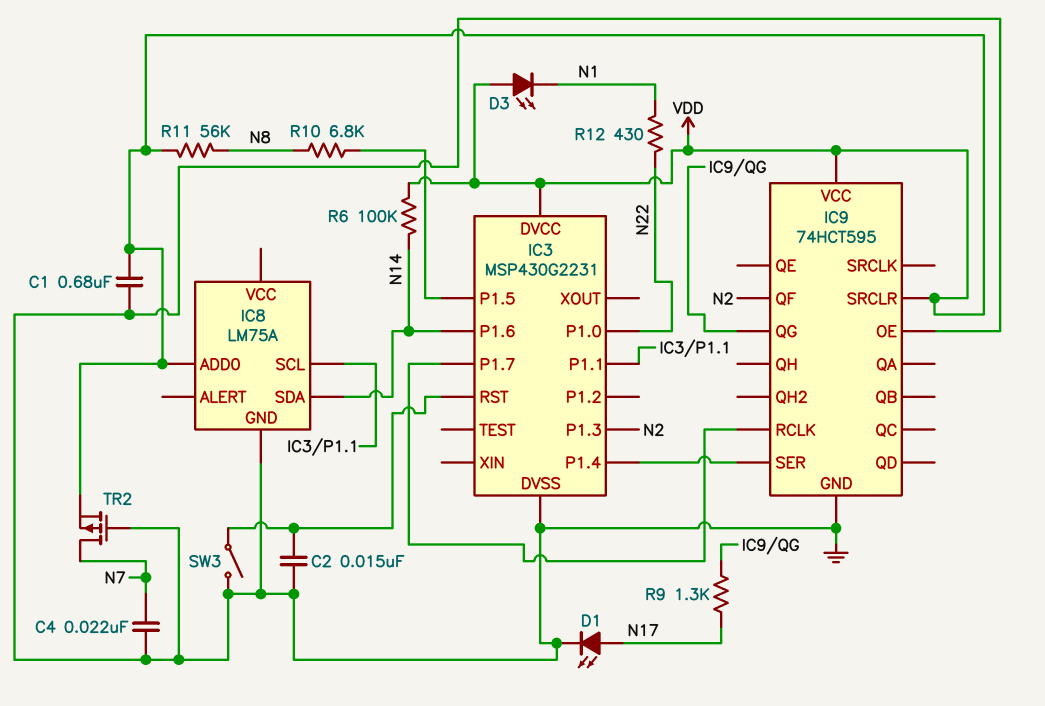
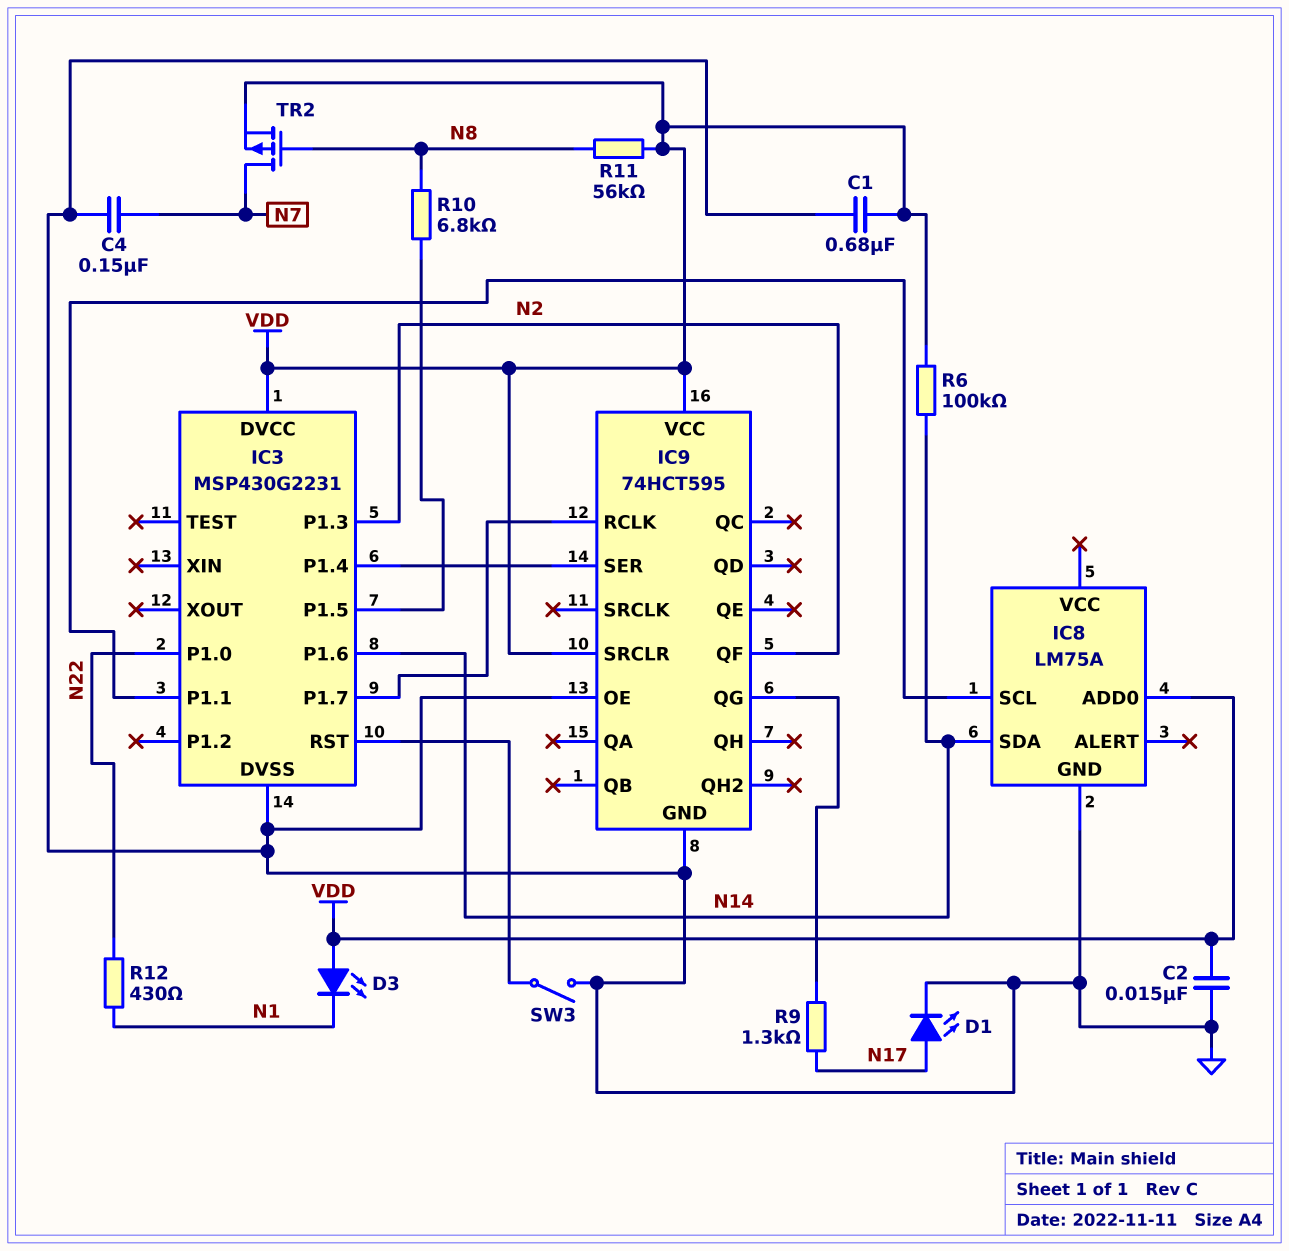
C2: 15nF (GND, IC3/RST) -> 15nF (GND, VDD)
C4: 22nF (GND, N7) -> 150nF (GND, N7)
TR2: PMOS (G GND, D N7, S VDD) -> PMOS (G N8, D N7, S VDD)

